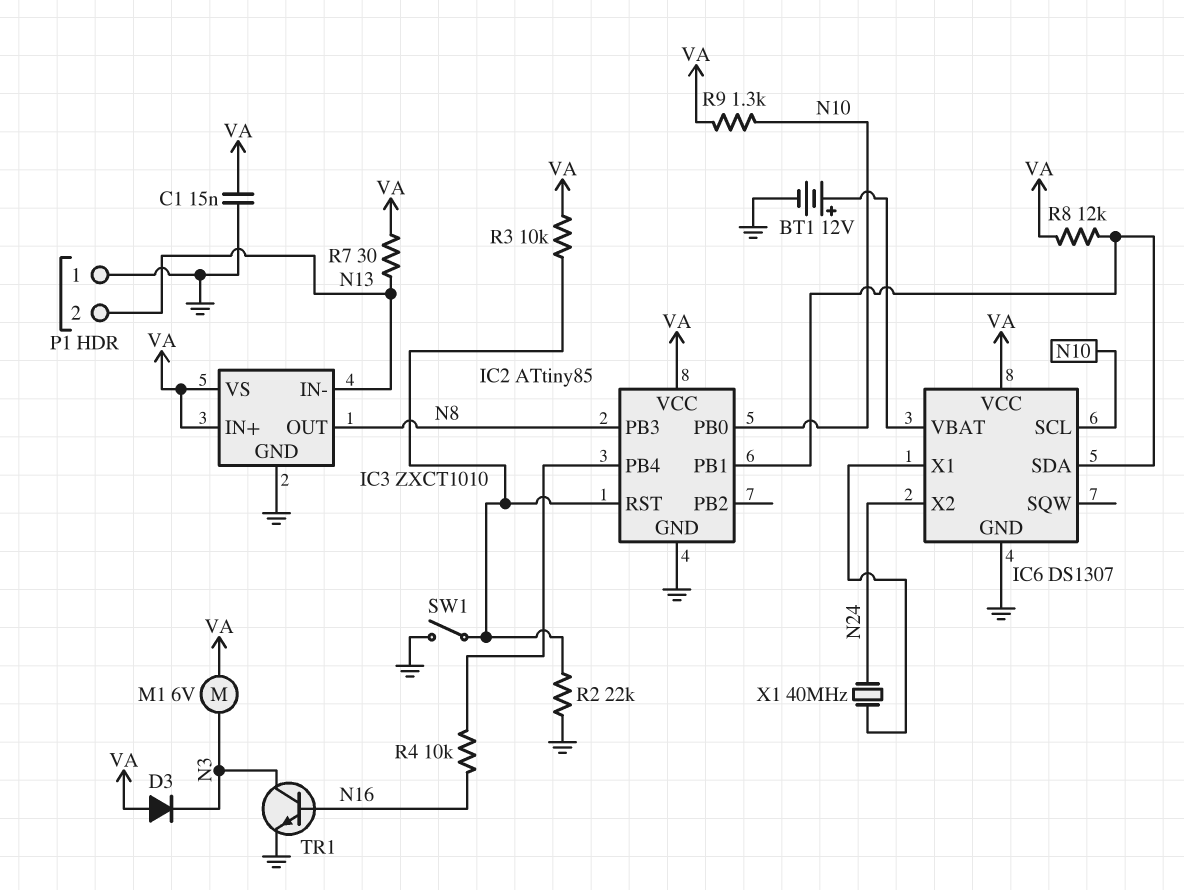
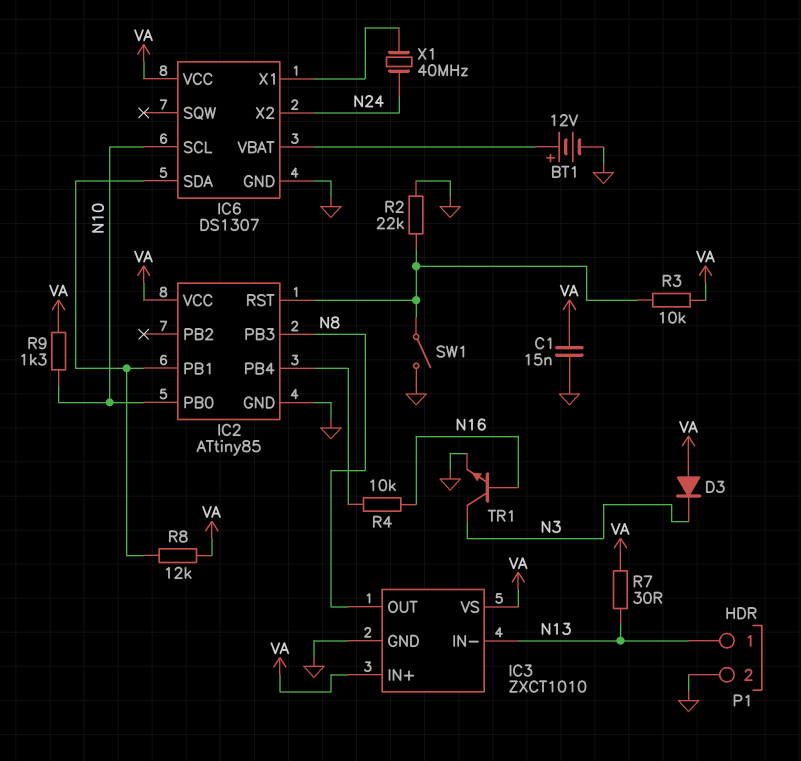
M1: motor 6V (N3, VA) -> none
P1 pin 1: GND -> N13
P1 pin 2: N13 -> GND

